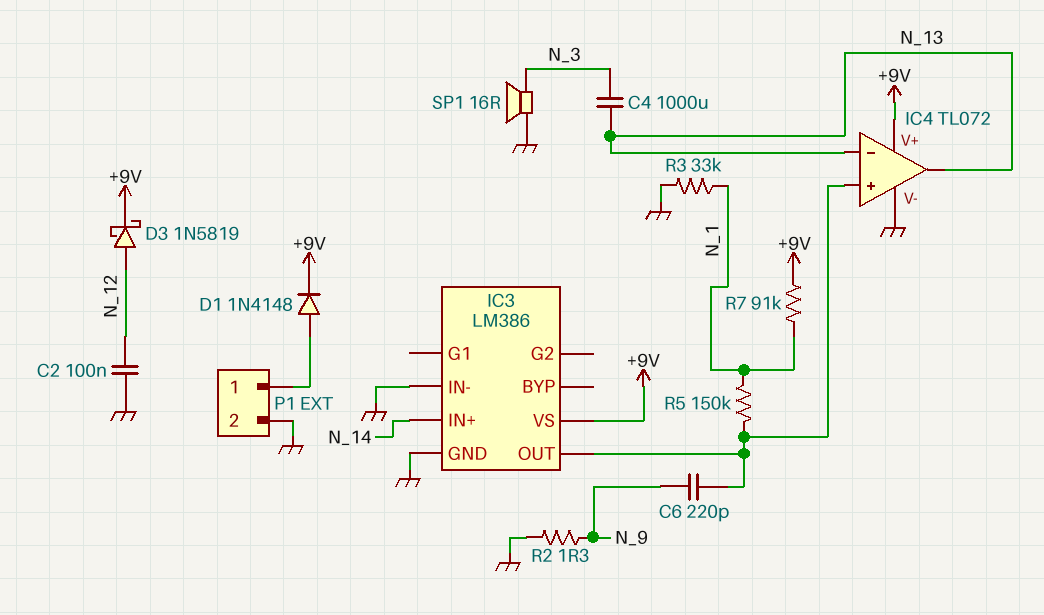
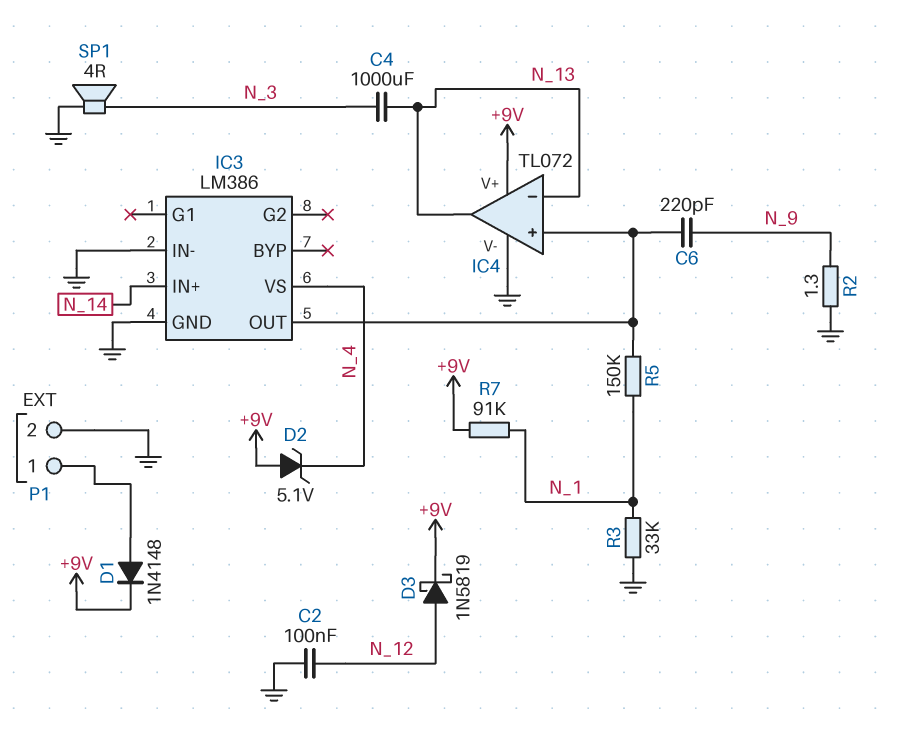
D2: none -> zener 5.1V (A +9V, K N_4)
IC3 pin VS: +9V -> N_4
SP1: speaker 16R (GND, N_3) -> speaker 4R (GND, N_3)

